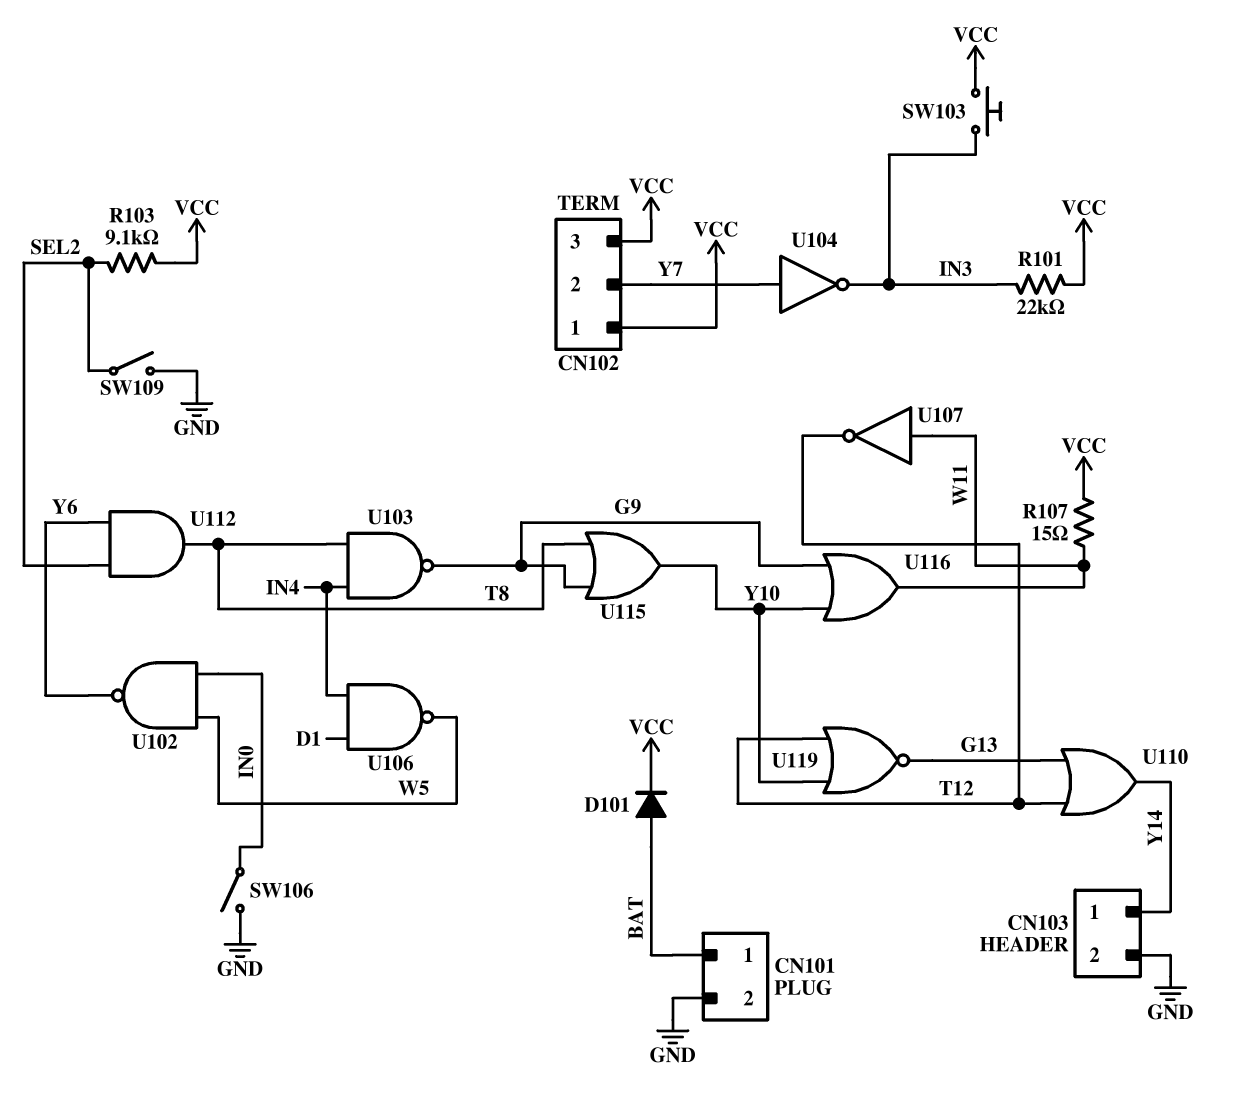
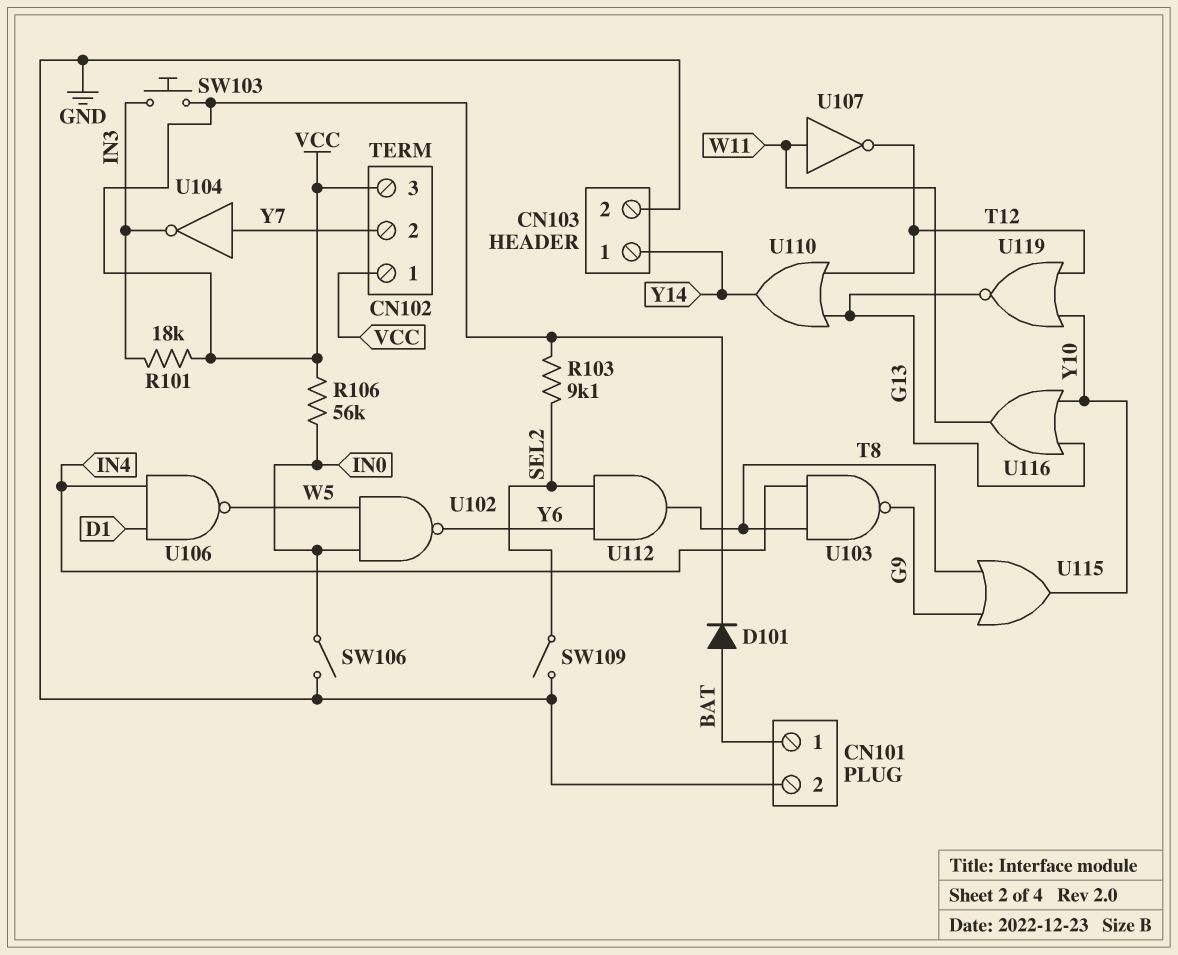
R101: 22k (IN3, VCC) -> 18k (IN3, VCC)
R106: none -> 56k (IN0, VCC)
R107: 15 (VCC, W11) -> none
U116: OR (in G9, in Y10, out W11) -> OR (in G13, in Y10, out W11)

